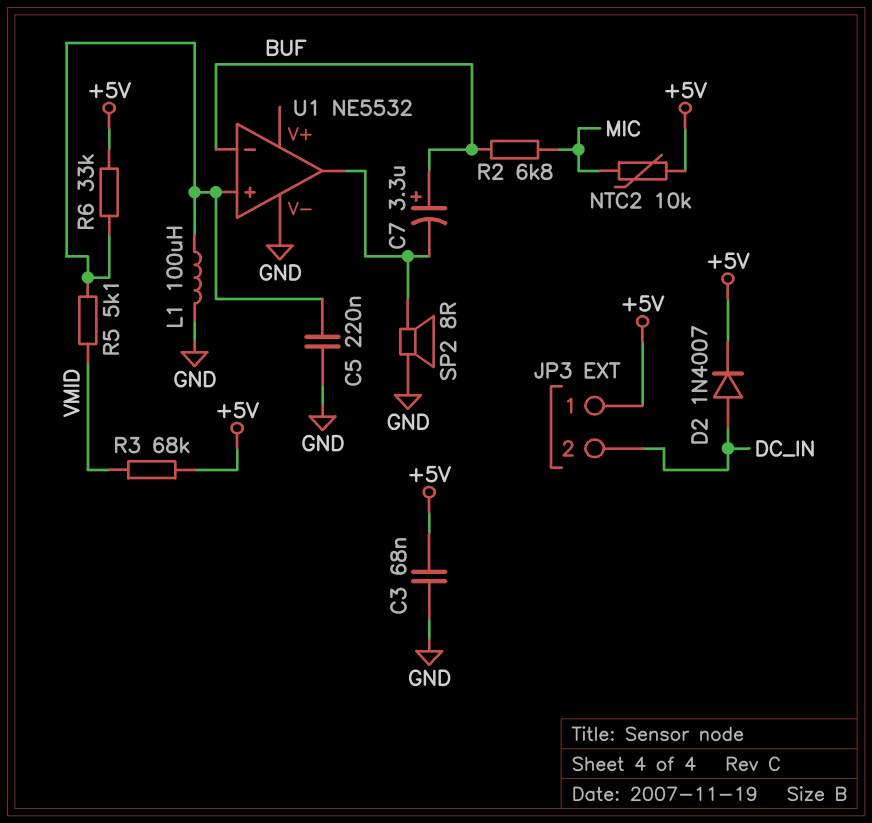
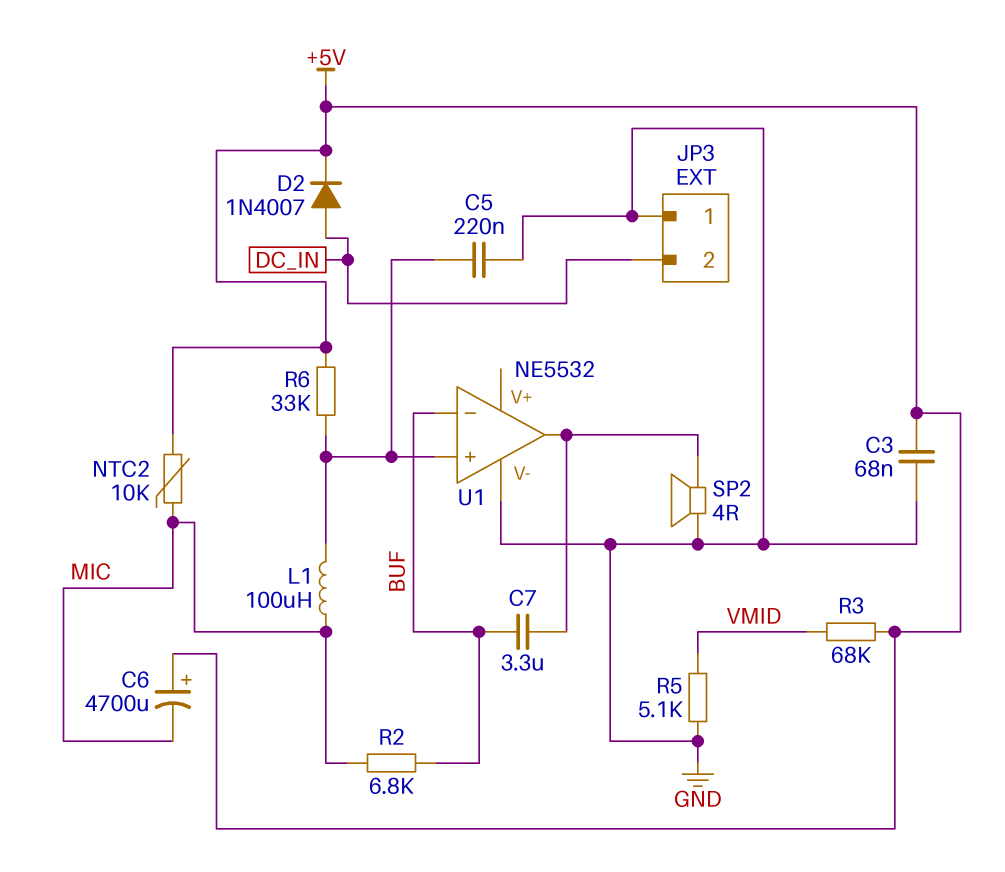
C6: none -> 4700uF (plus +5V, minus MIC)
C7: 3.3uF (plus BUF, minus U1/out) -> 3.3uF (BUF, U1/out)
JP3 pin 1: +5V -> GND
L1: 100uH (GND, U1/in+) -> 100uH (MIC, U1/in+)
R5: 5.1k (U1/in+, VMID) -> 5.1k (GND, VMID)
SP2: speaker 8R (GND, U1/out) -> speaker 4R (GND, U1/out)

